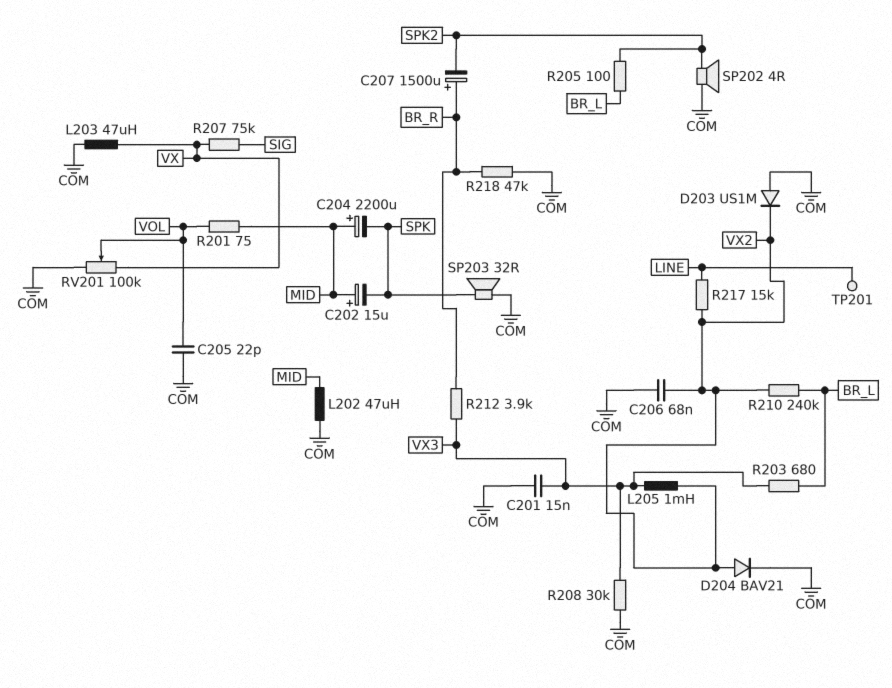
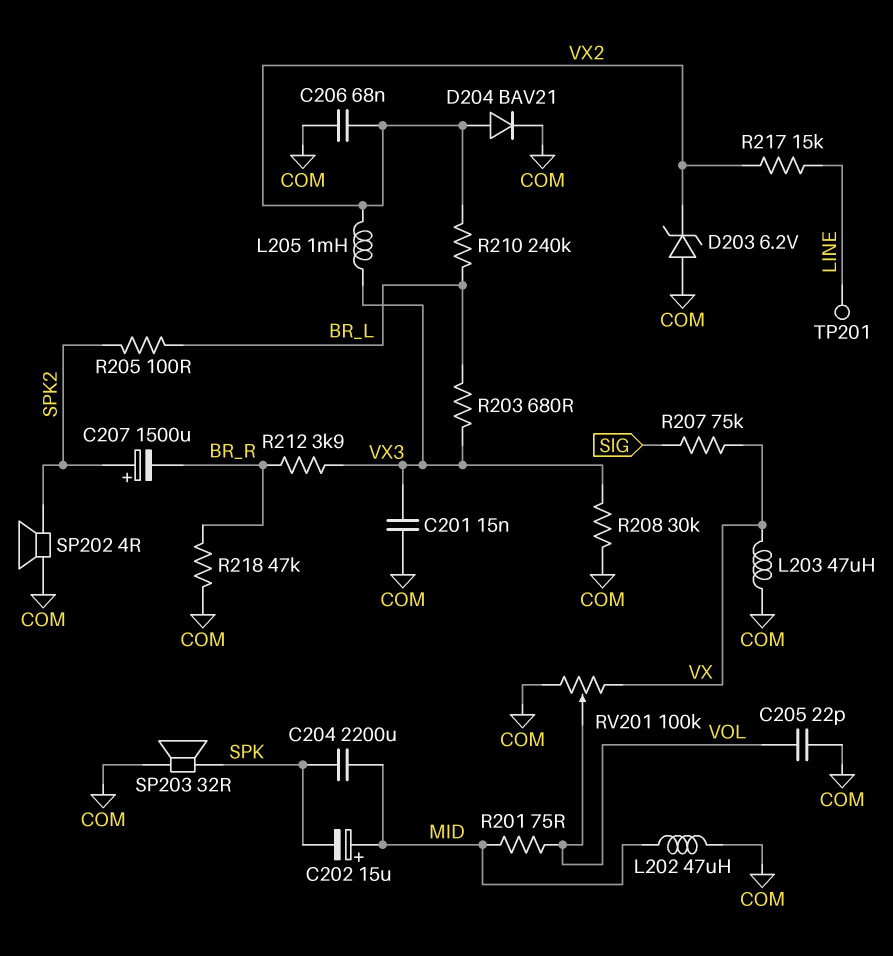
C204: 2200uF (plus MID, minus SPK) -> 2200uF (MID, SPK)
C207: 1500uF (plus BR_R, minus SPK2) -> 1500uF (plus SPK2, minus BR_R)
D203: diode US1M (A COM, K VX2) -> zener 6.2V (A COM, K VX2)

